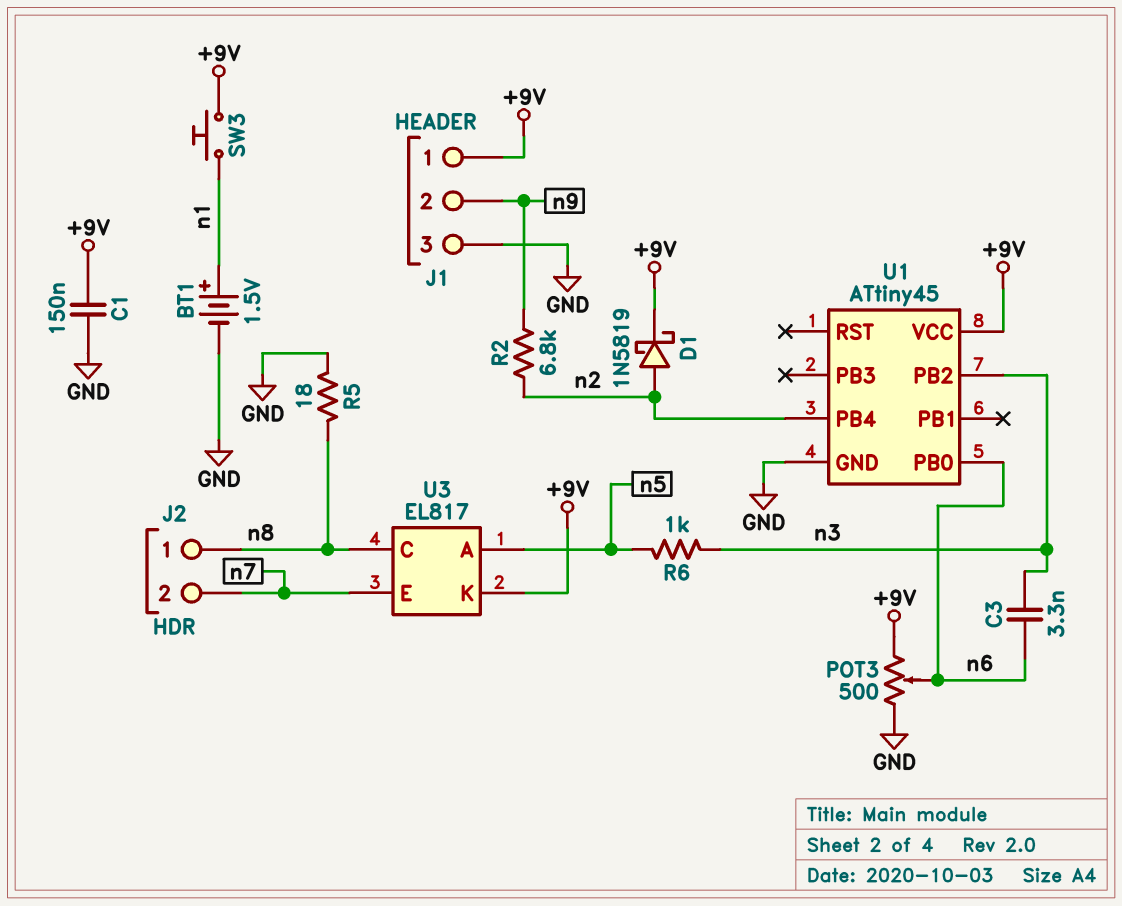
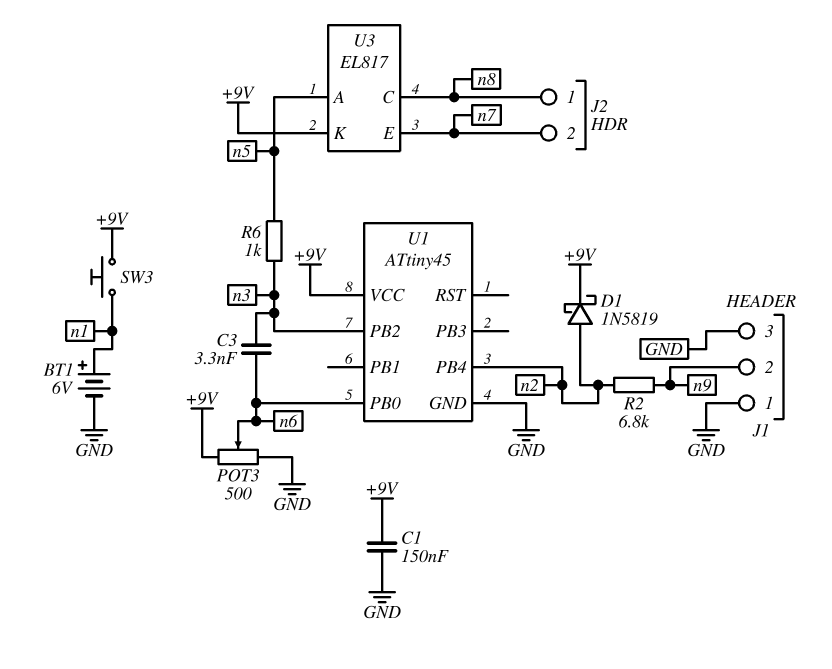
BT1: 1.5V (plus n1, minus GND) -> 6V (plus n1, minus GND)
J1 pin 1: +9V -> GND
R5: 18 (GND, n8) -> none

